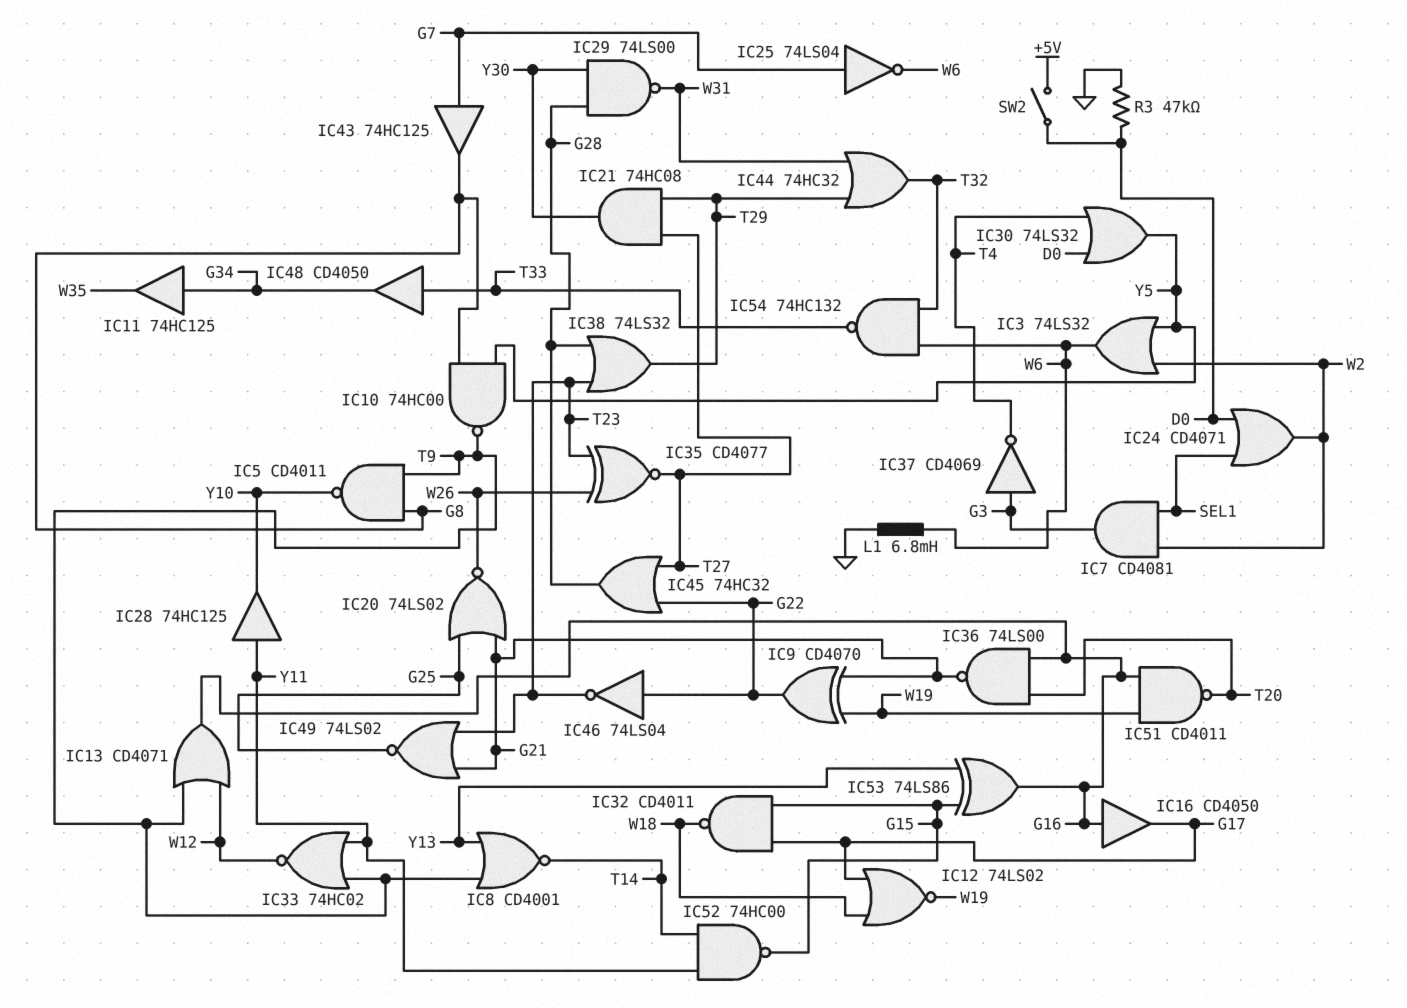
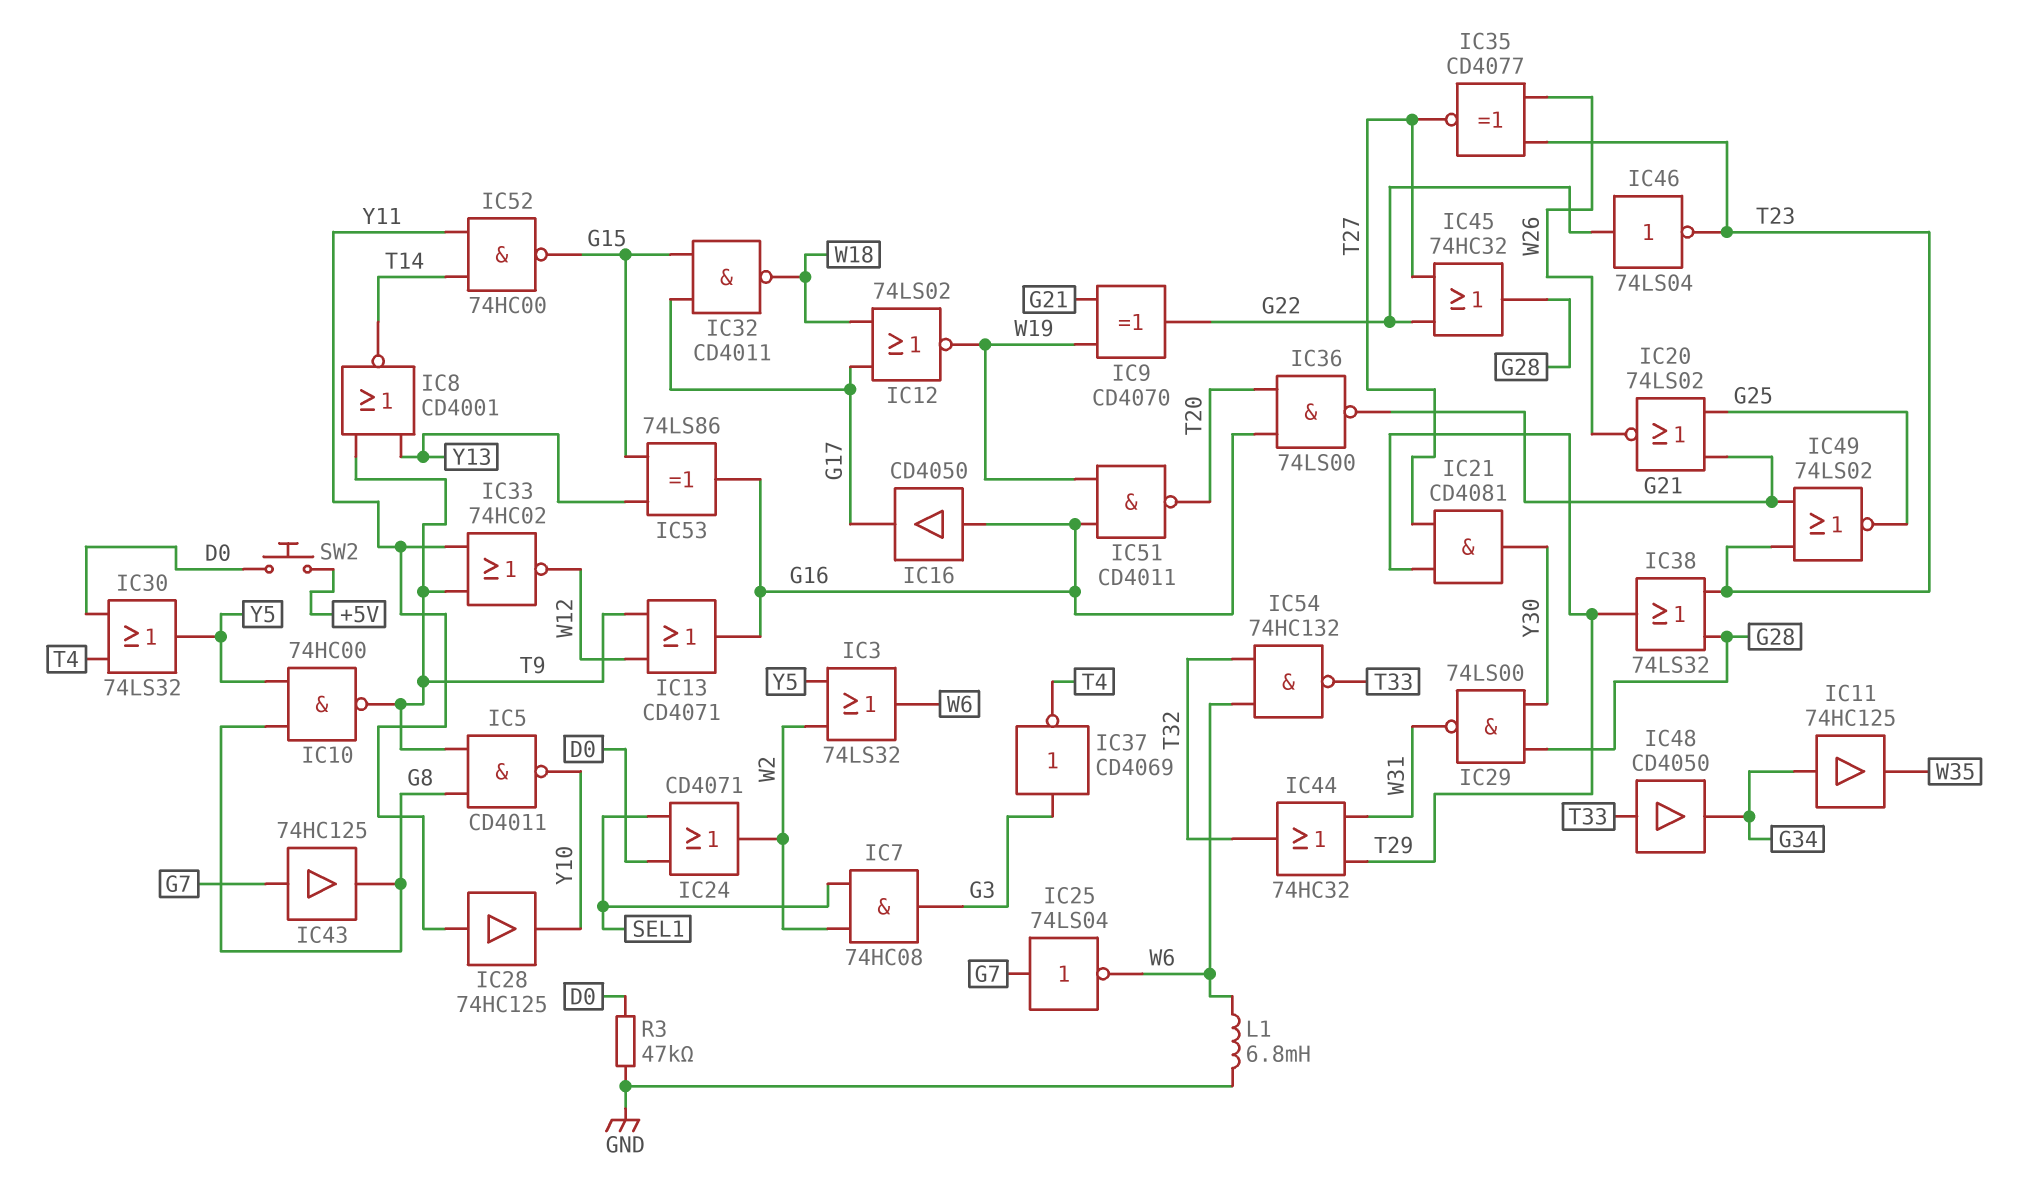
IC7: AND CD4081 (in SEL1, in W2, out G3) -> AND 74HC08 (in SEL1, in W2, out G3)
IC21: AND 74HC08 (in T27, in T29, out Y30) -> AND CD4081 (in T27, in T29, out Y30)
SW2: switch (+5V, D0) -> button (+5V, D0)

